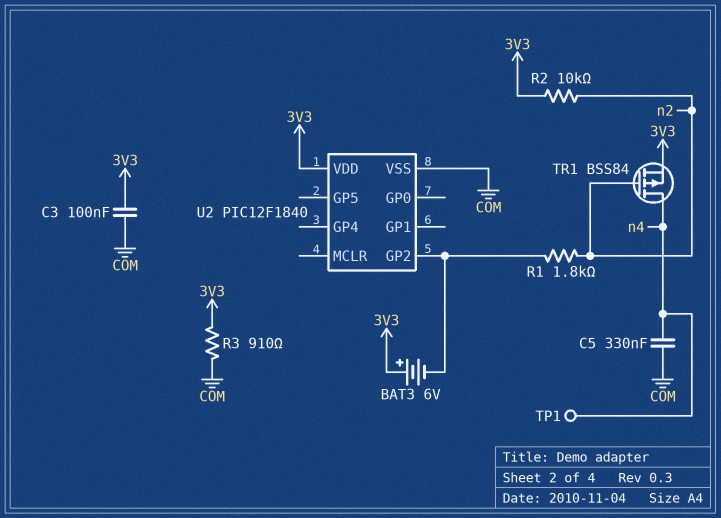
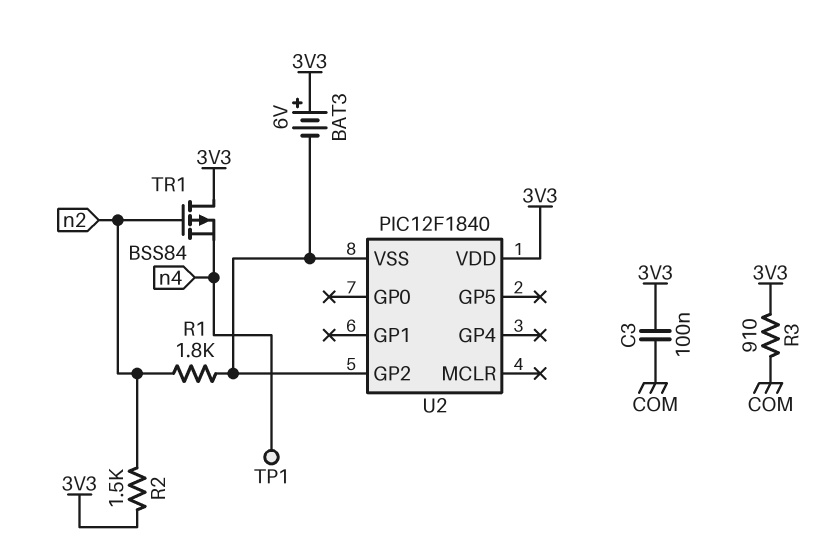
C5: 330nF (COM, n4) -> none
R2: 10k (3V3, n2) -> 1.5k (3V3, n2)
TR1: PMOS BSS84 (G n2, D n4, S 3V3) -> PMOS BSS84 (G n2, D 3V3, S n4)
U2 pin VSS: COM -> U2/GP2

